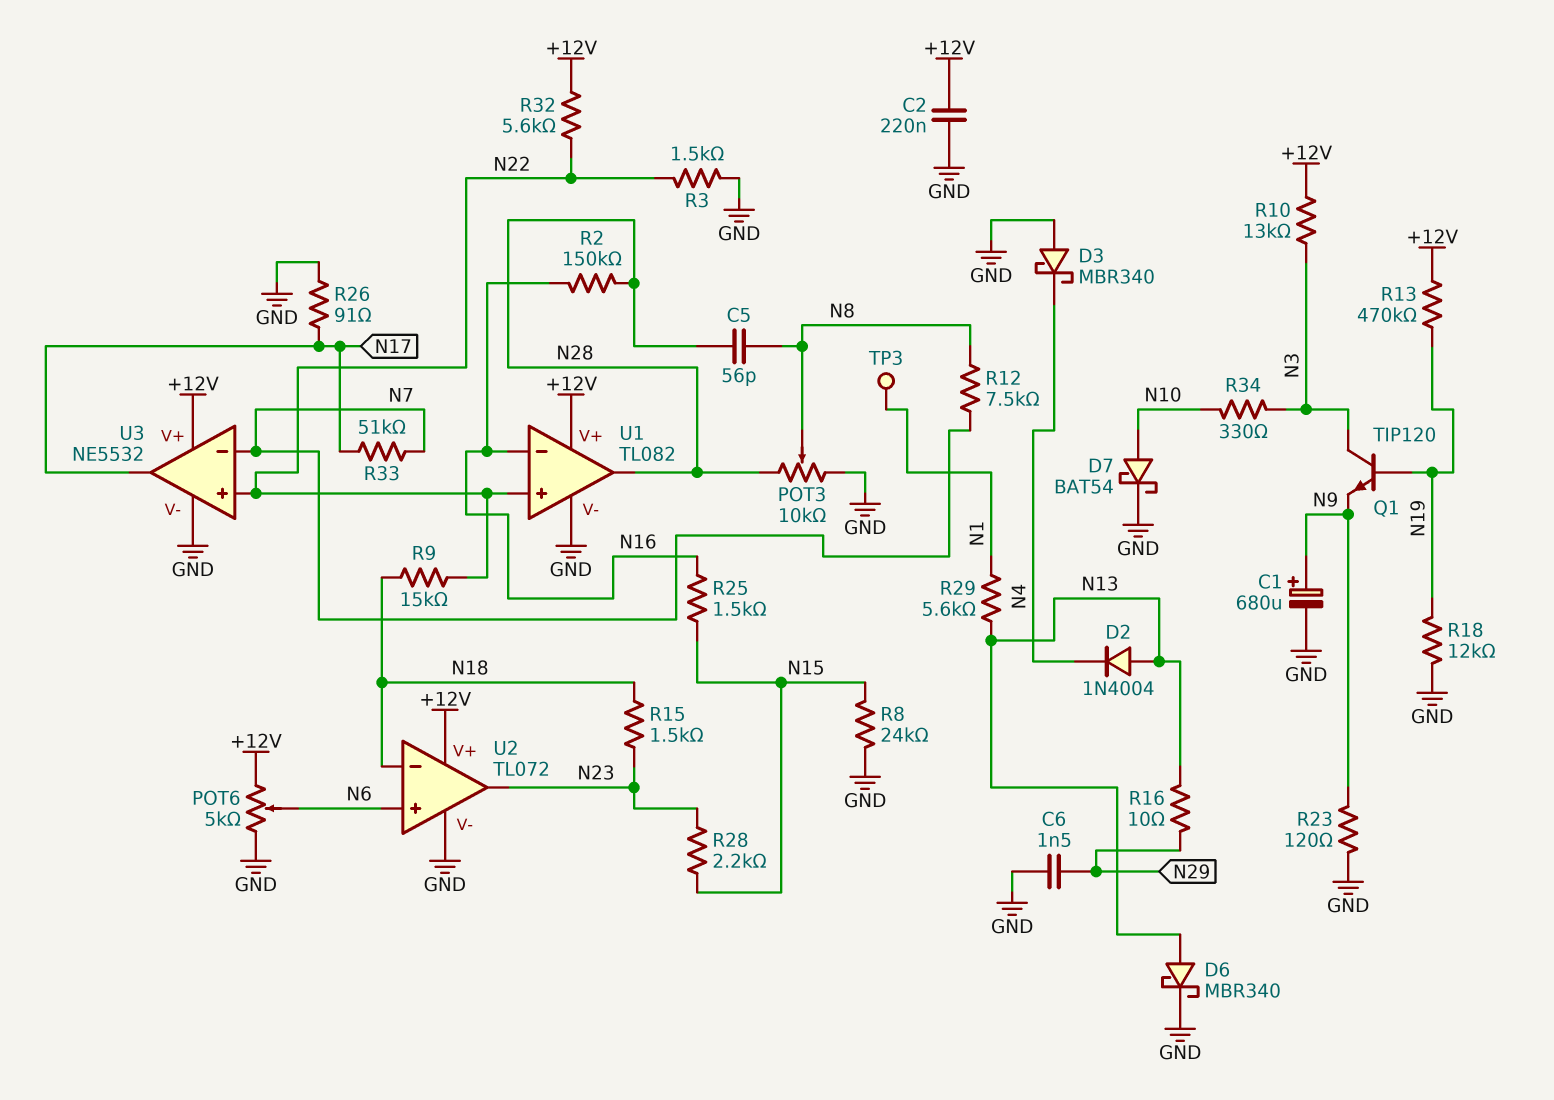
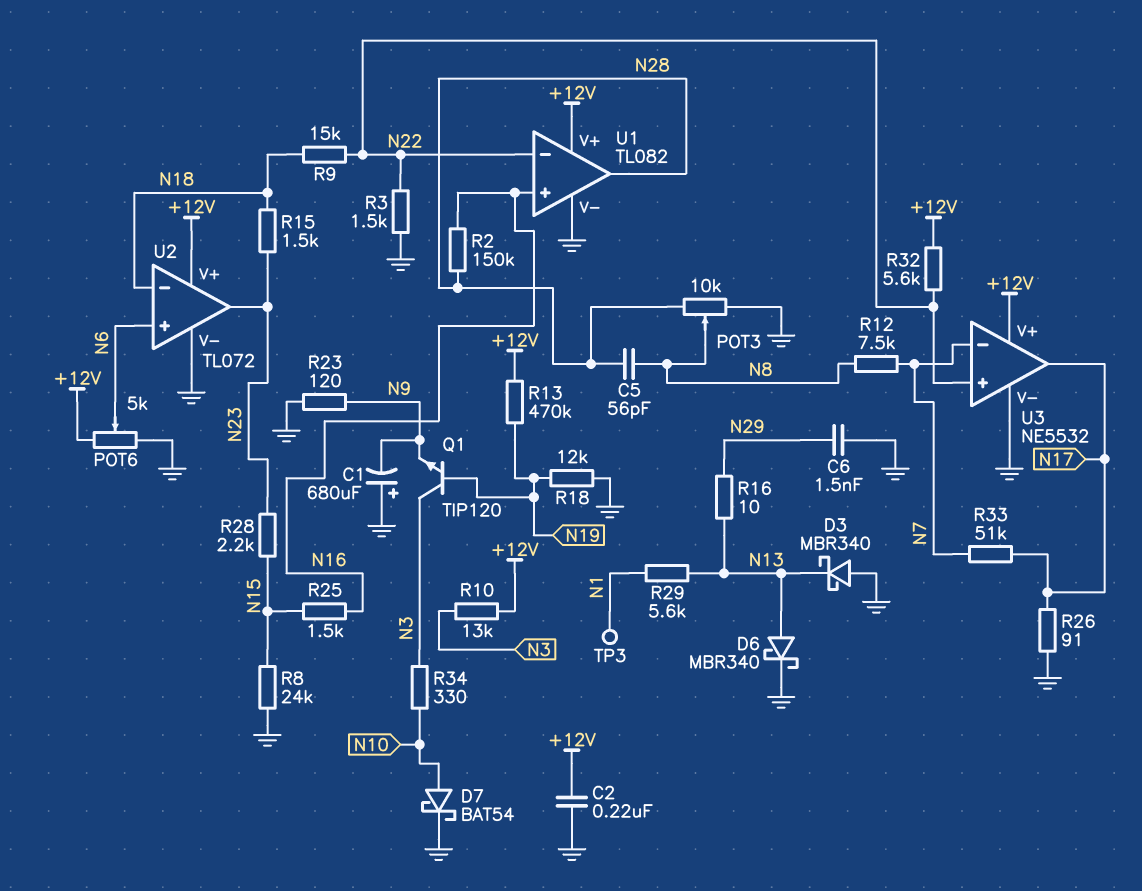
C1: 680uF (plus N9, minus GND) -> 680uF (plus GND, minus N9)
D2: diode 1N4004 (A N13, K N4) -> none
D3: schottky MBR340 (A GND, K N4) -> schottky MBR340 (A GND, K N13)
U1 pin in+: N22 -> N16
U1 pin in-: N16 -> N22

